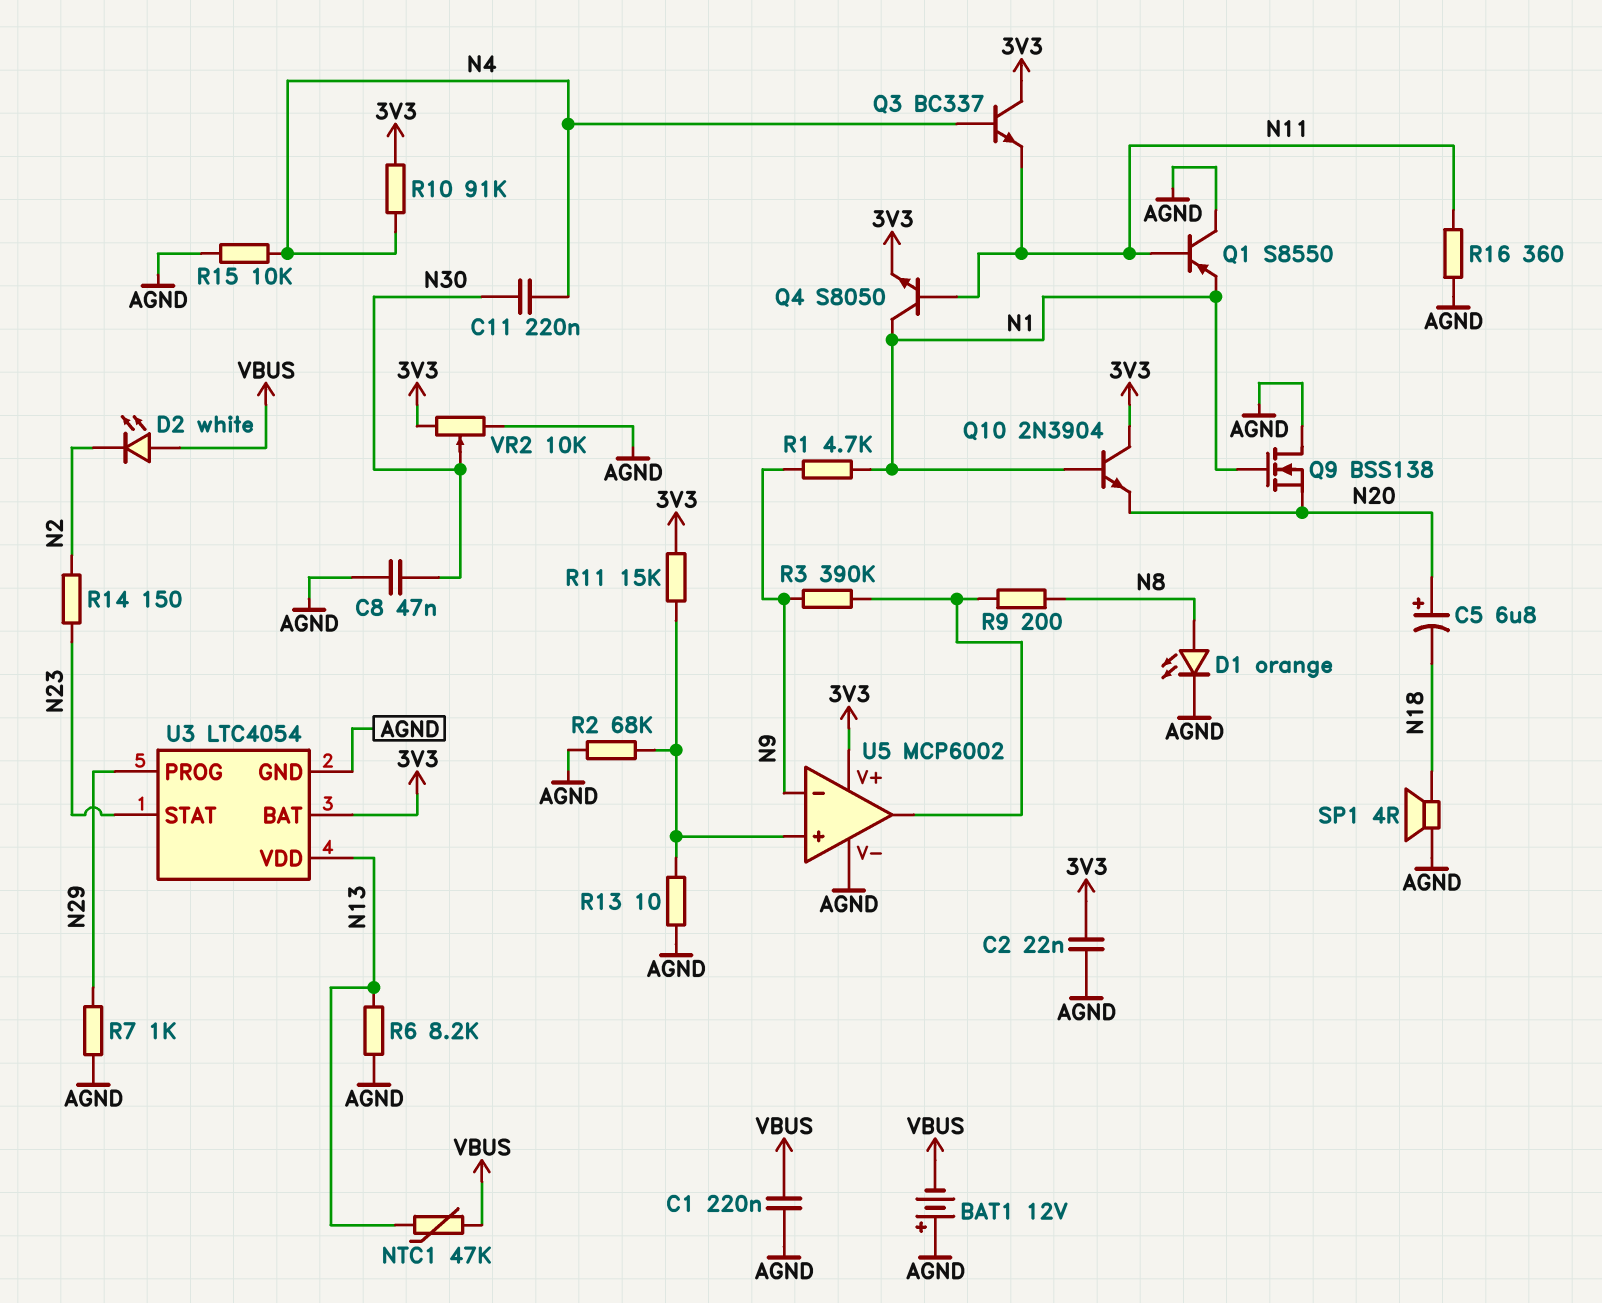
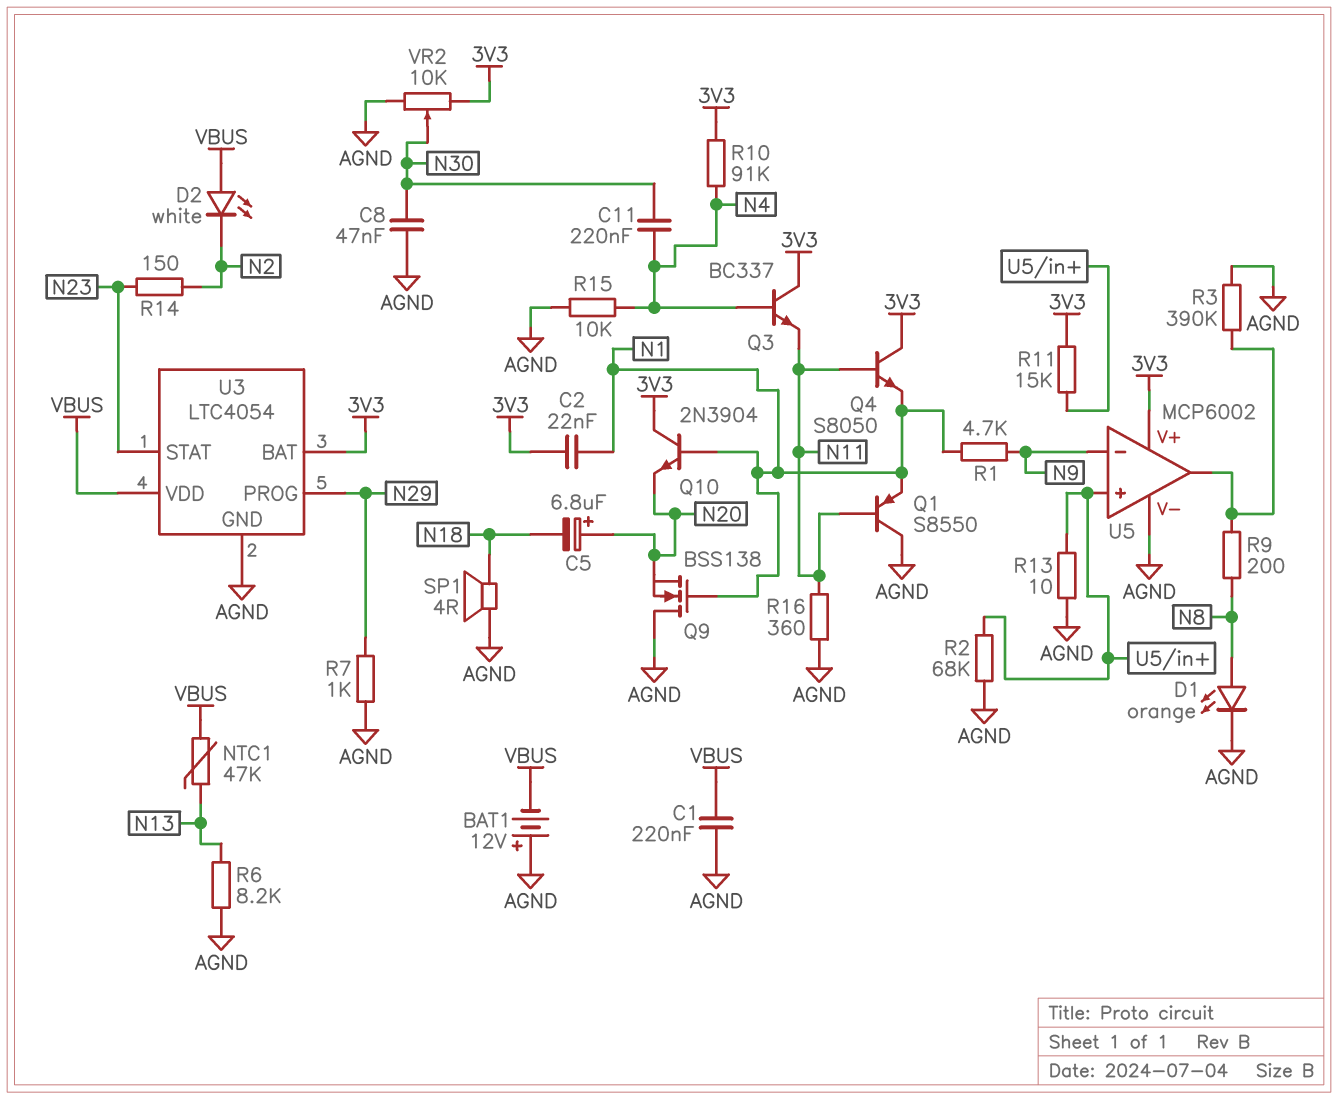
C2: 22nF (3V3, AGND) -> 22nF (3V3, N1)
Q4: NPN S8050 (B N11, C N1, E 3V3) -> NPN S8050 (B N11, C 3V3, E N1)
R3: 390k (N9, U5/out) -> 390k (AGND, U5/out)
U3 pin VDD: N13 -> VBUS

